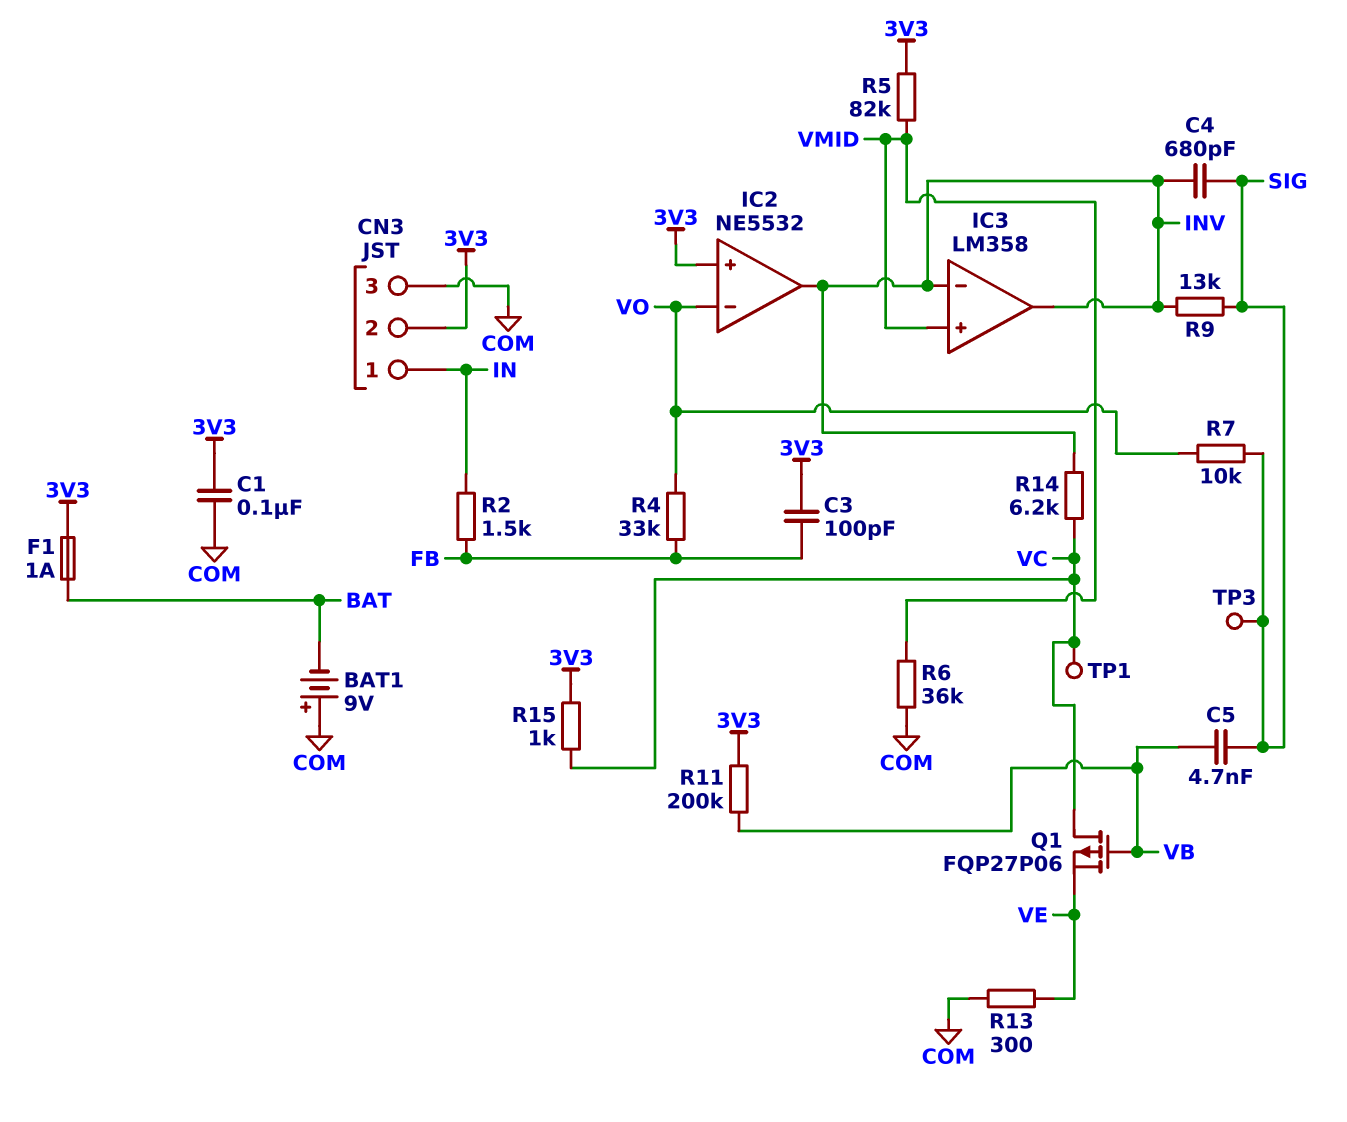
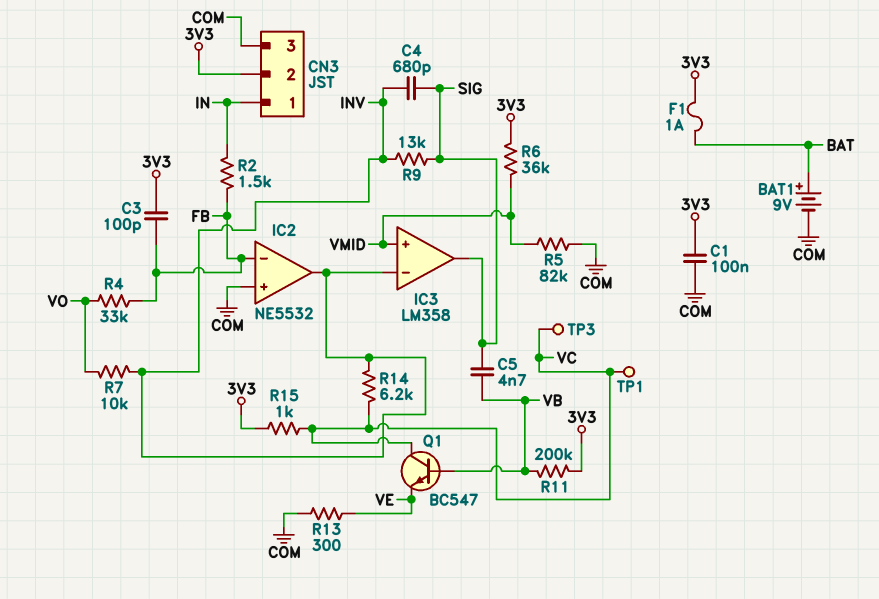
BAT1: 9V (plus COM, minus BAT) -> 9V (plus BAT, minus COM)
IC2 pin in+: 3V3 -> COM
IC2 pin in-: VO -> FB
IC3 pin out: INV -> SIG
Q1: PMOS FQP27P06 (G VB, D VC, S VE) -> NPN BC547 (B VB, C VC, E VE)
R5: 82k (3V3, VMID) -> 82k (COM, VMID)
R6: 36k (COM, VMID) -> 36k (3V3, VMID)
R7: 10k (SIG, VO) -> 10k (INV, VO)
TP3: test point (SIG) -> test point (VC)

